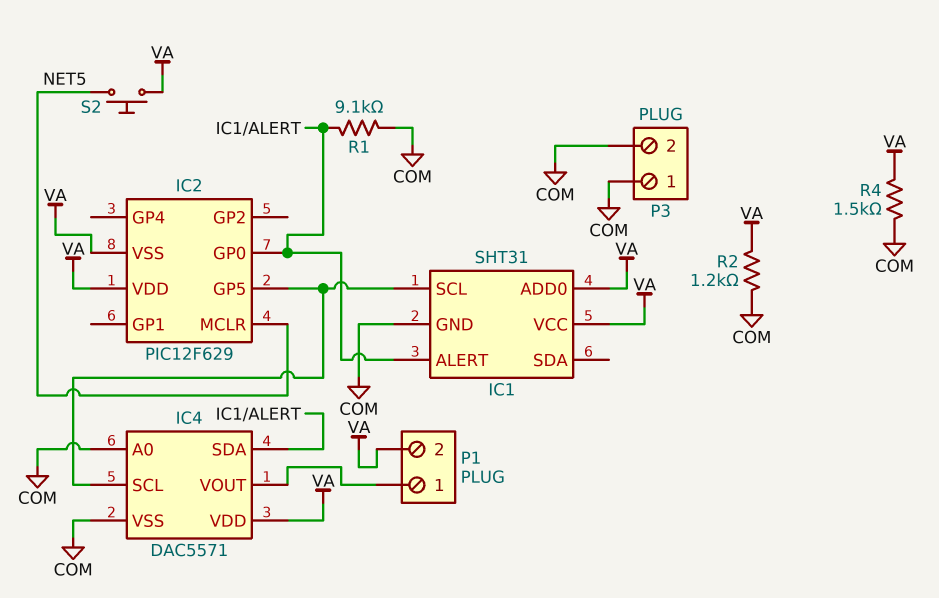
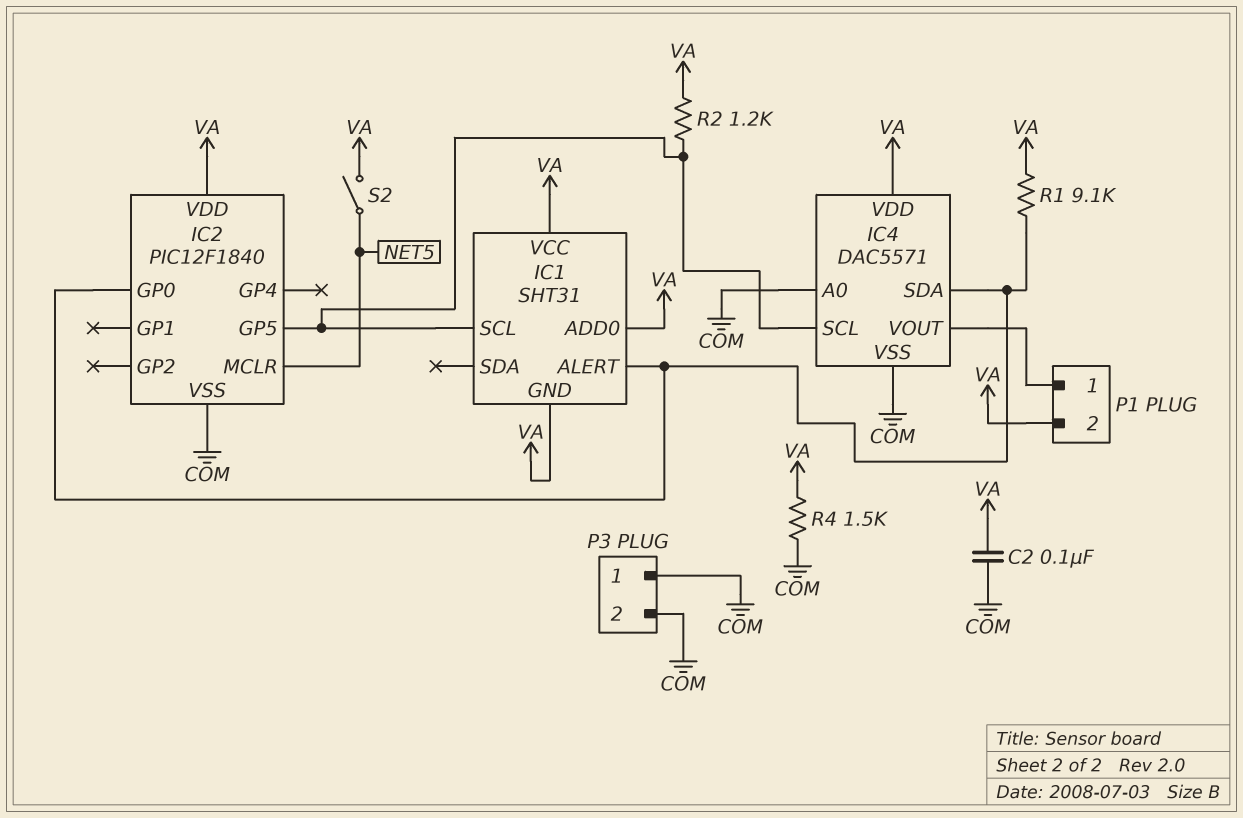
C2: none -> 100nF (COM, VA)
IC1 pin GND: COM -> VA
IC2: PIC12F629 -> PIC12F1840
IC2 pin VSS: VA -> COM
R1: 9.1k (COM, IC1/ALERT) -> 9.1k (IC1/ALERT, VA)
R2: 1.2k (COM, VA) -> 1.2k (IC1/SCL, VA)
S2: button (NET5, VA) -> switch (NET5, VA)

